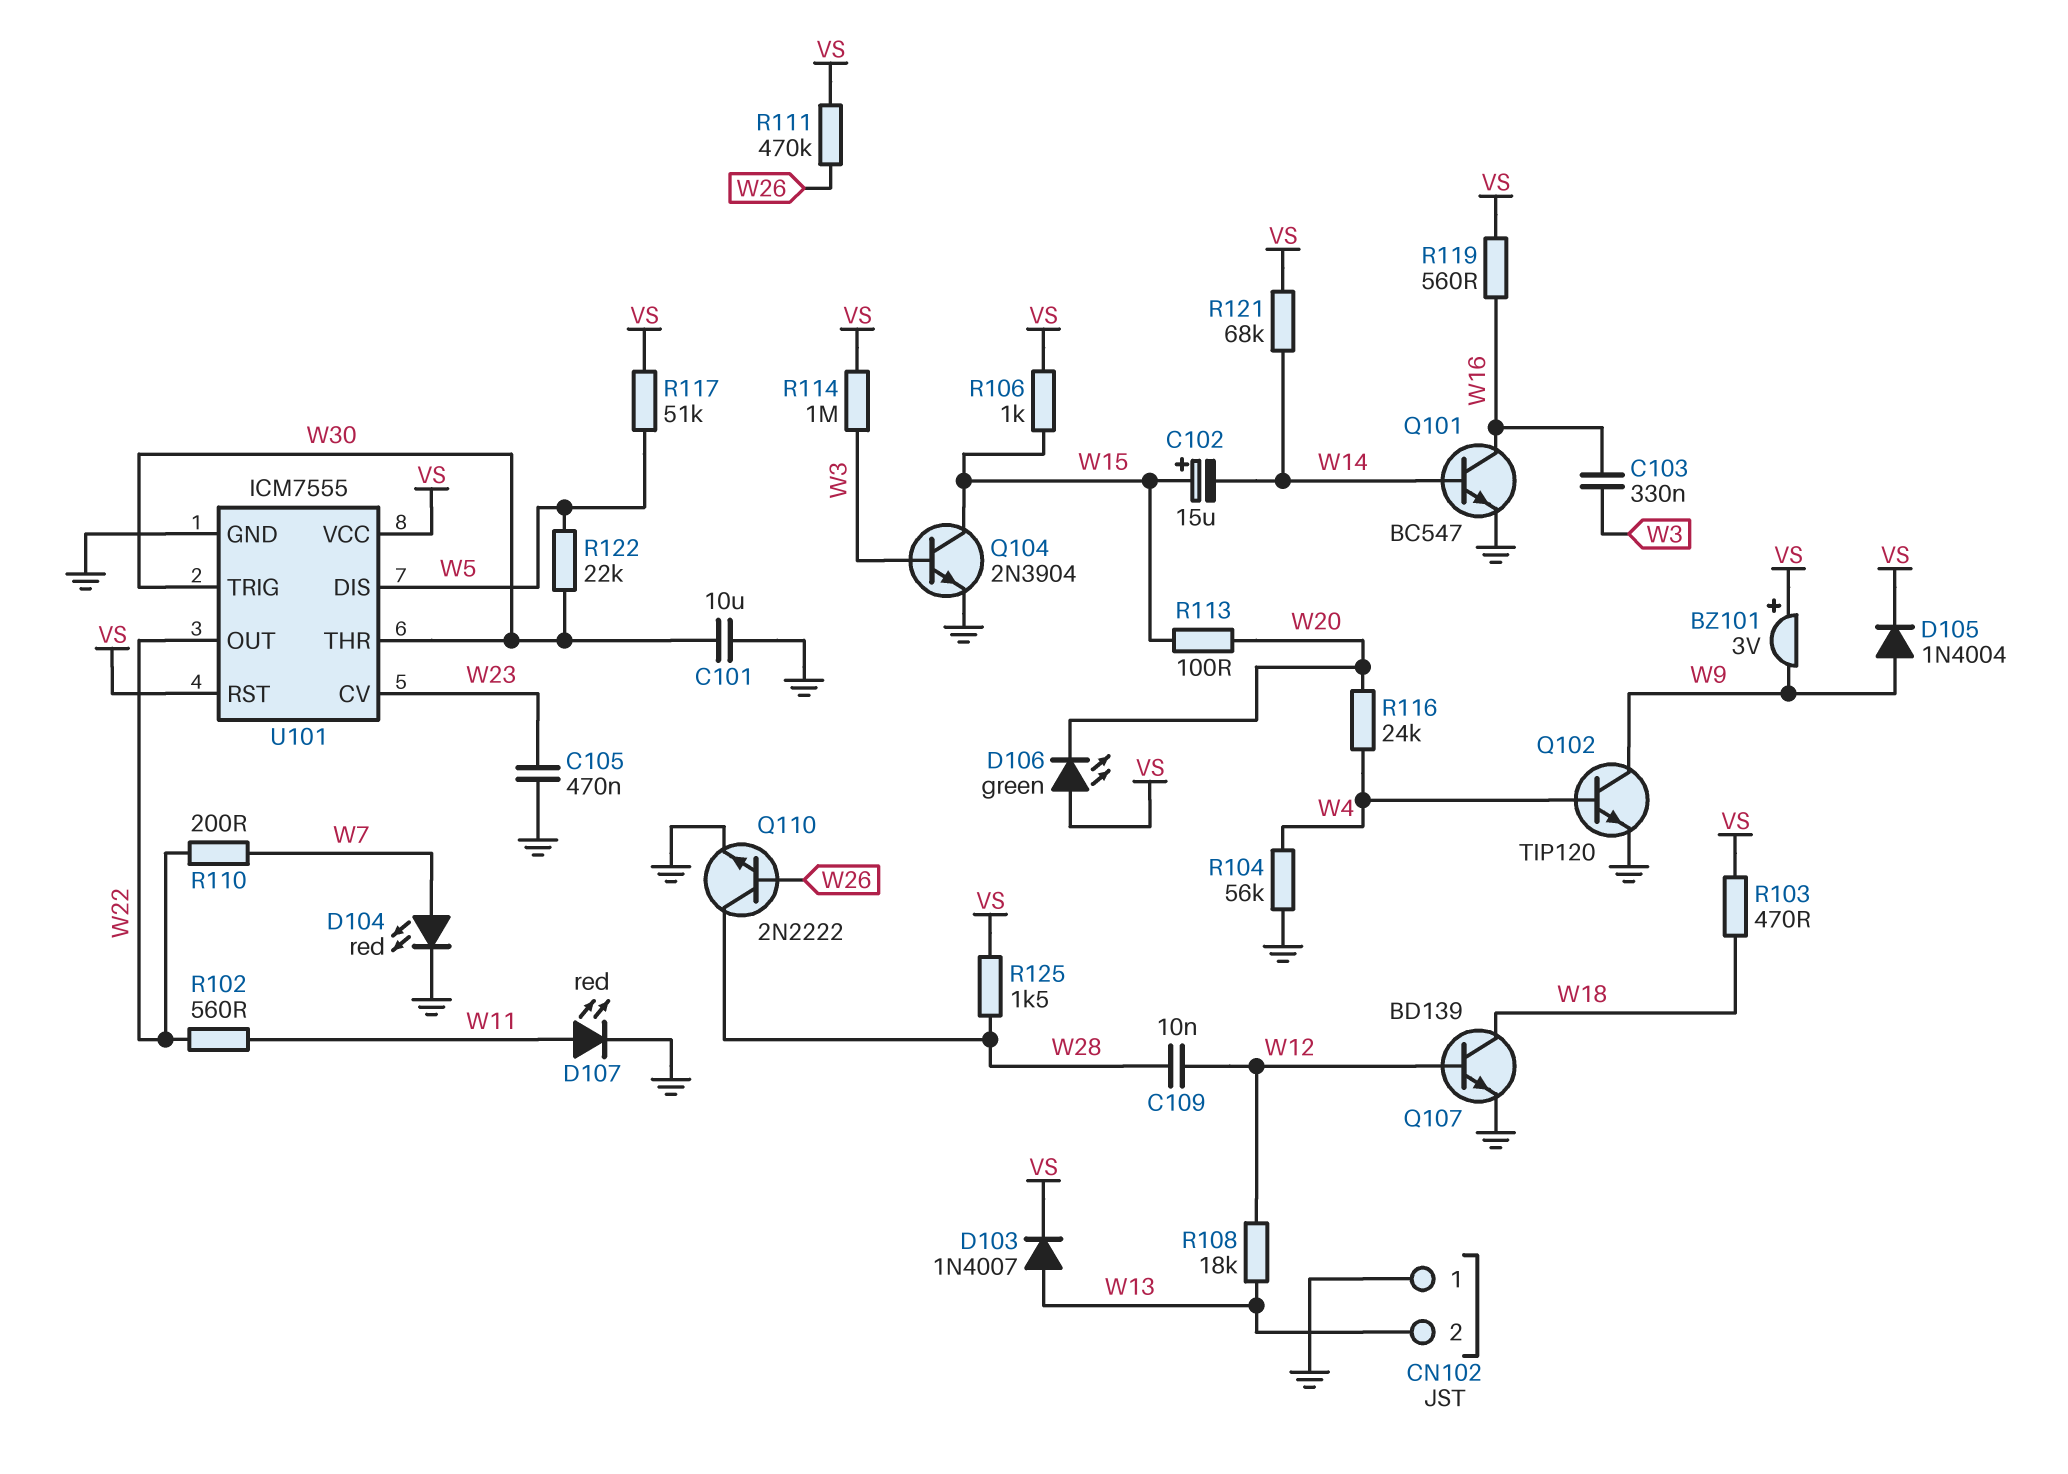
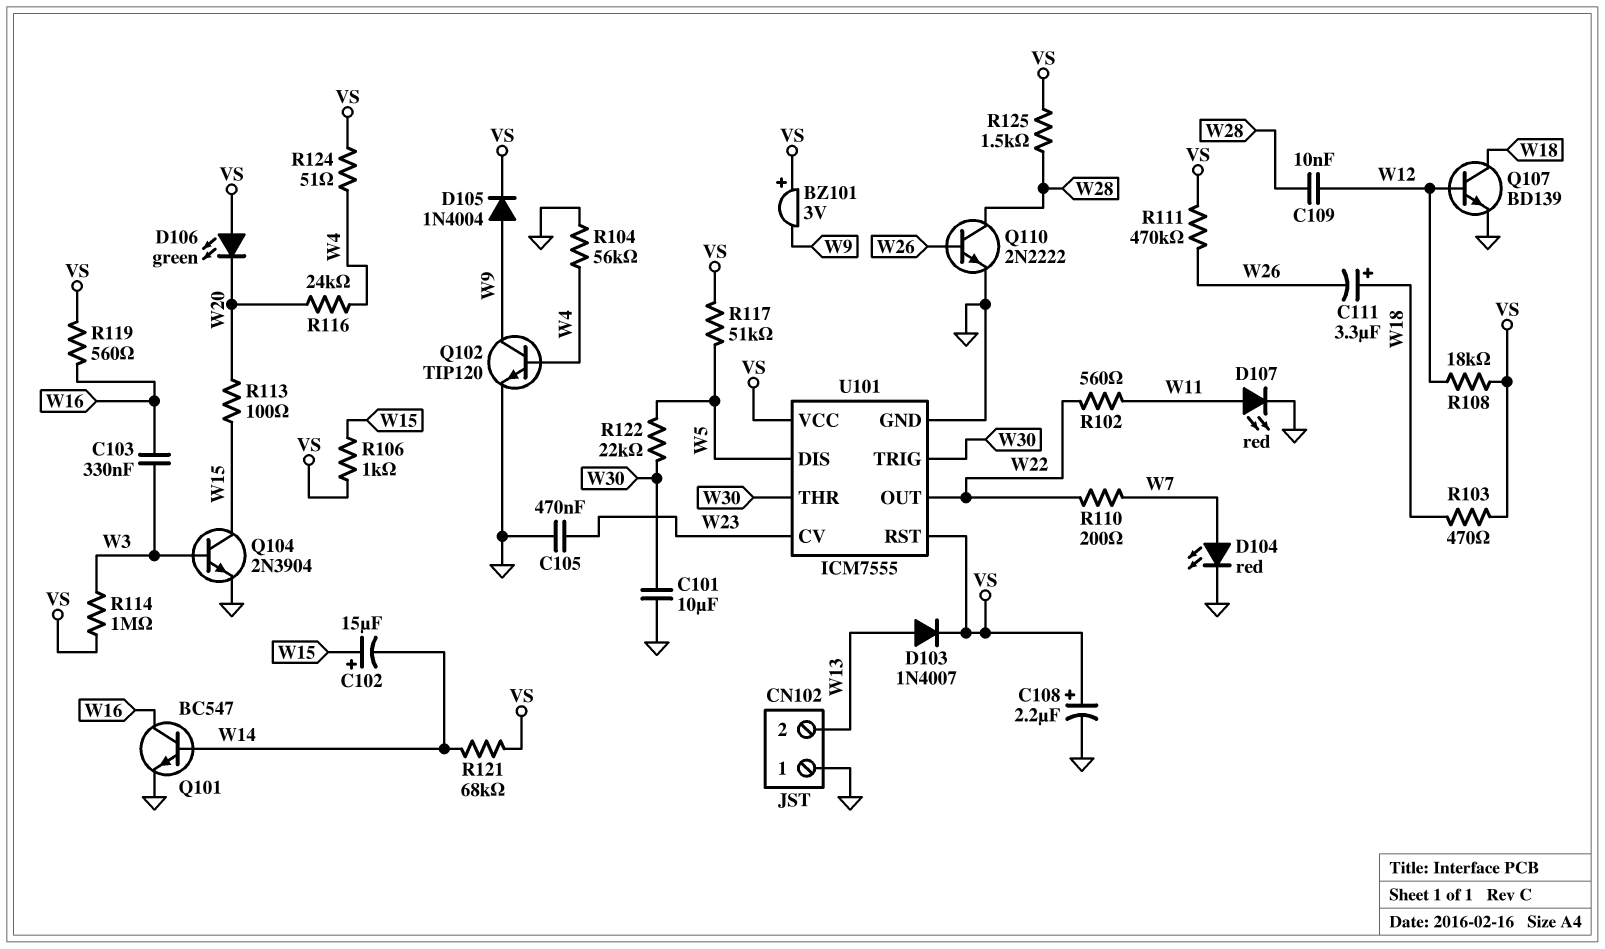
C108: none -> 2.2uF (plus VS, minus GND)
C111: none -> 3.3uF (plus W18, minus W26)
R108: 18k (W12, W13) -> 18k (VS, W12)
R124: none -> 51 (VS, W4)

